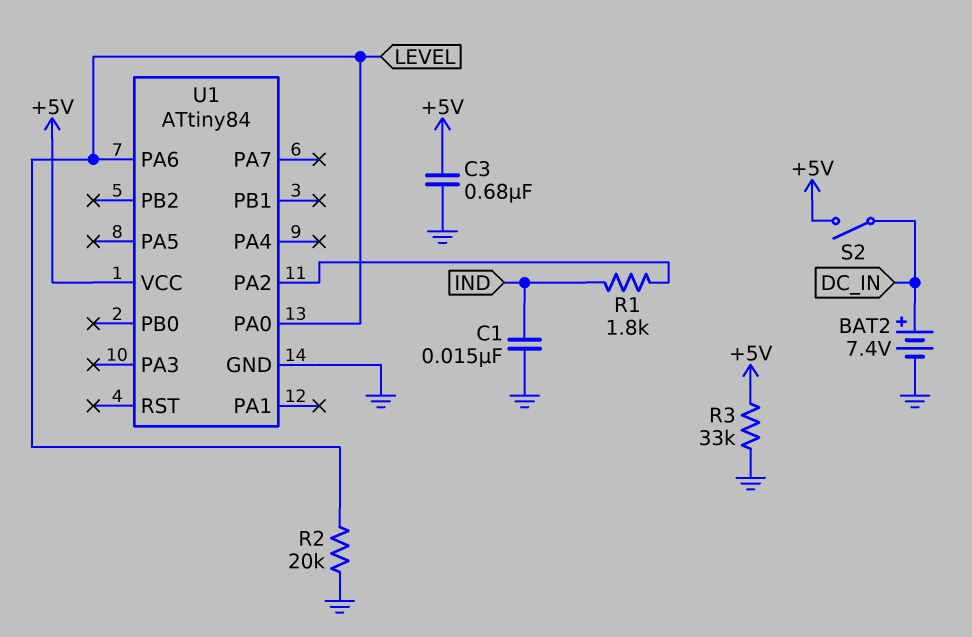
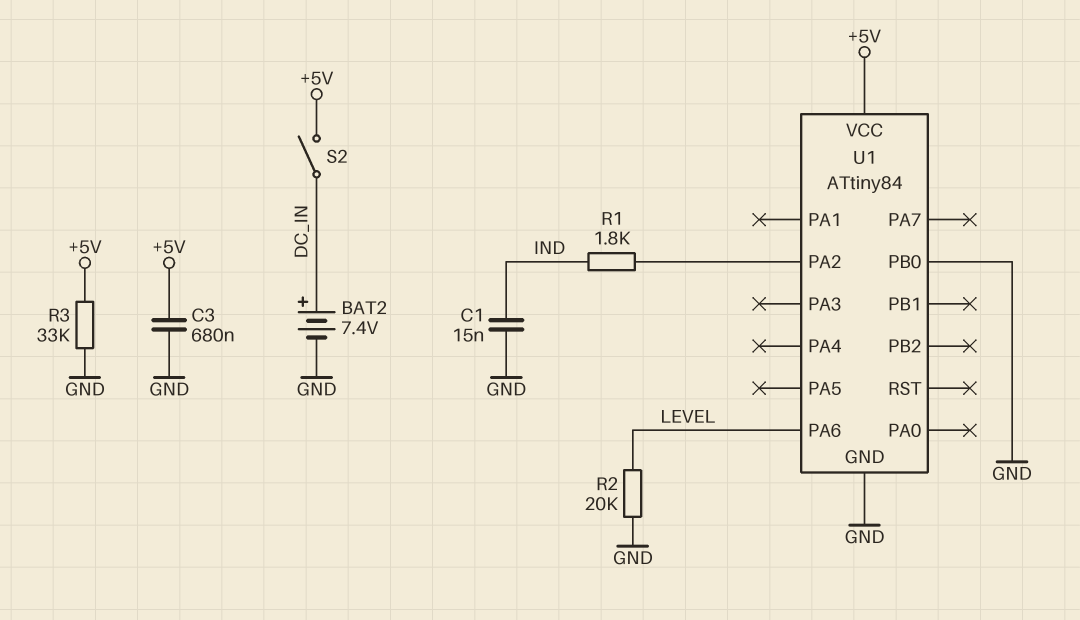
U1 pin PA0: LEVEL -> none
U1 pin PB0: none -> GND

